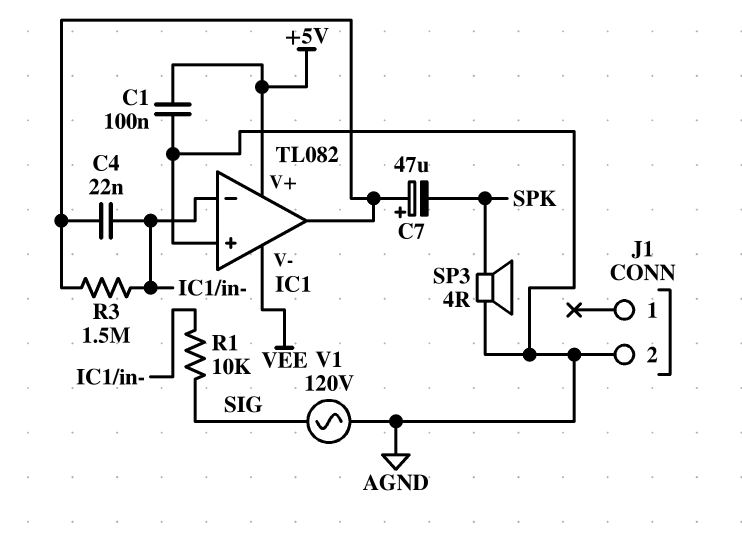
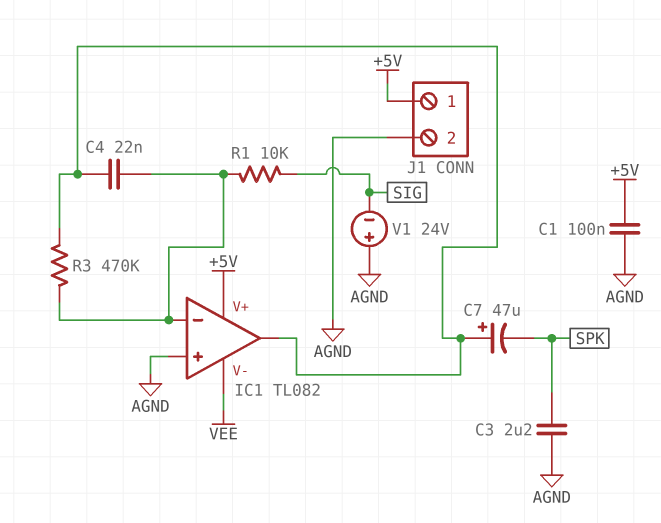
C3: none -> 2.2uF (AGND, SPK)
J1 pin 1: none -> +5V
R3: 1.5M (IC1/in-, IC1/out) -> 470k (IC1/in-, IC1/out)
SP3: speaker 4R (AGND, SPK) -> none
V1: AC 120V (AGND, SIG) -> 24V (plus AGND, minus SIG)

